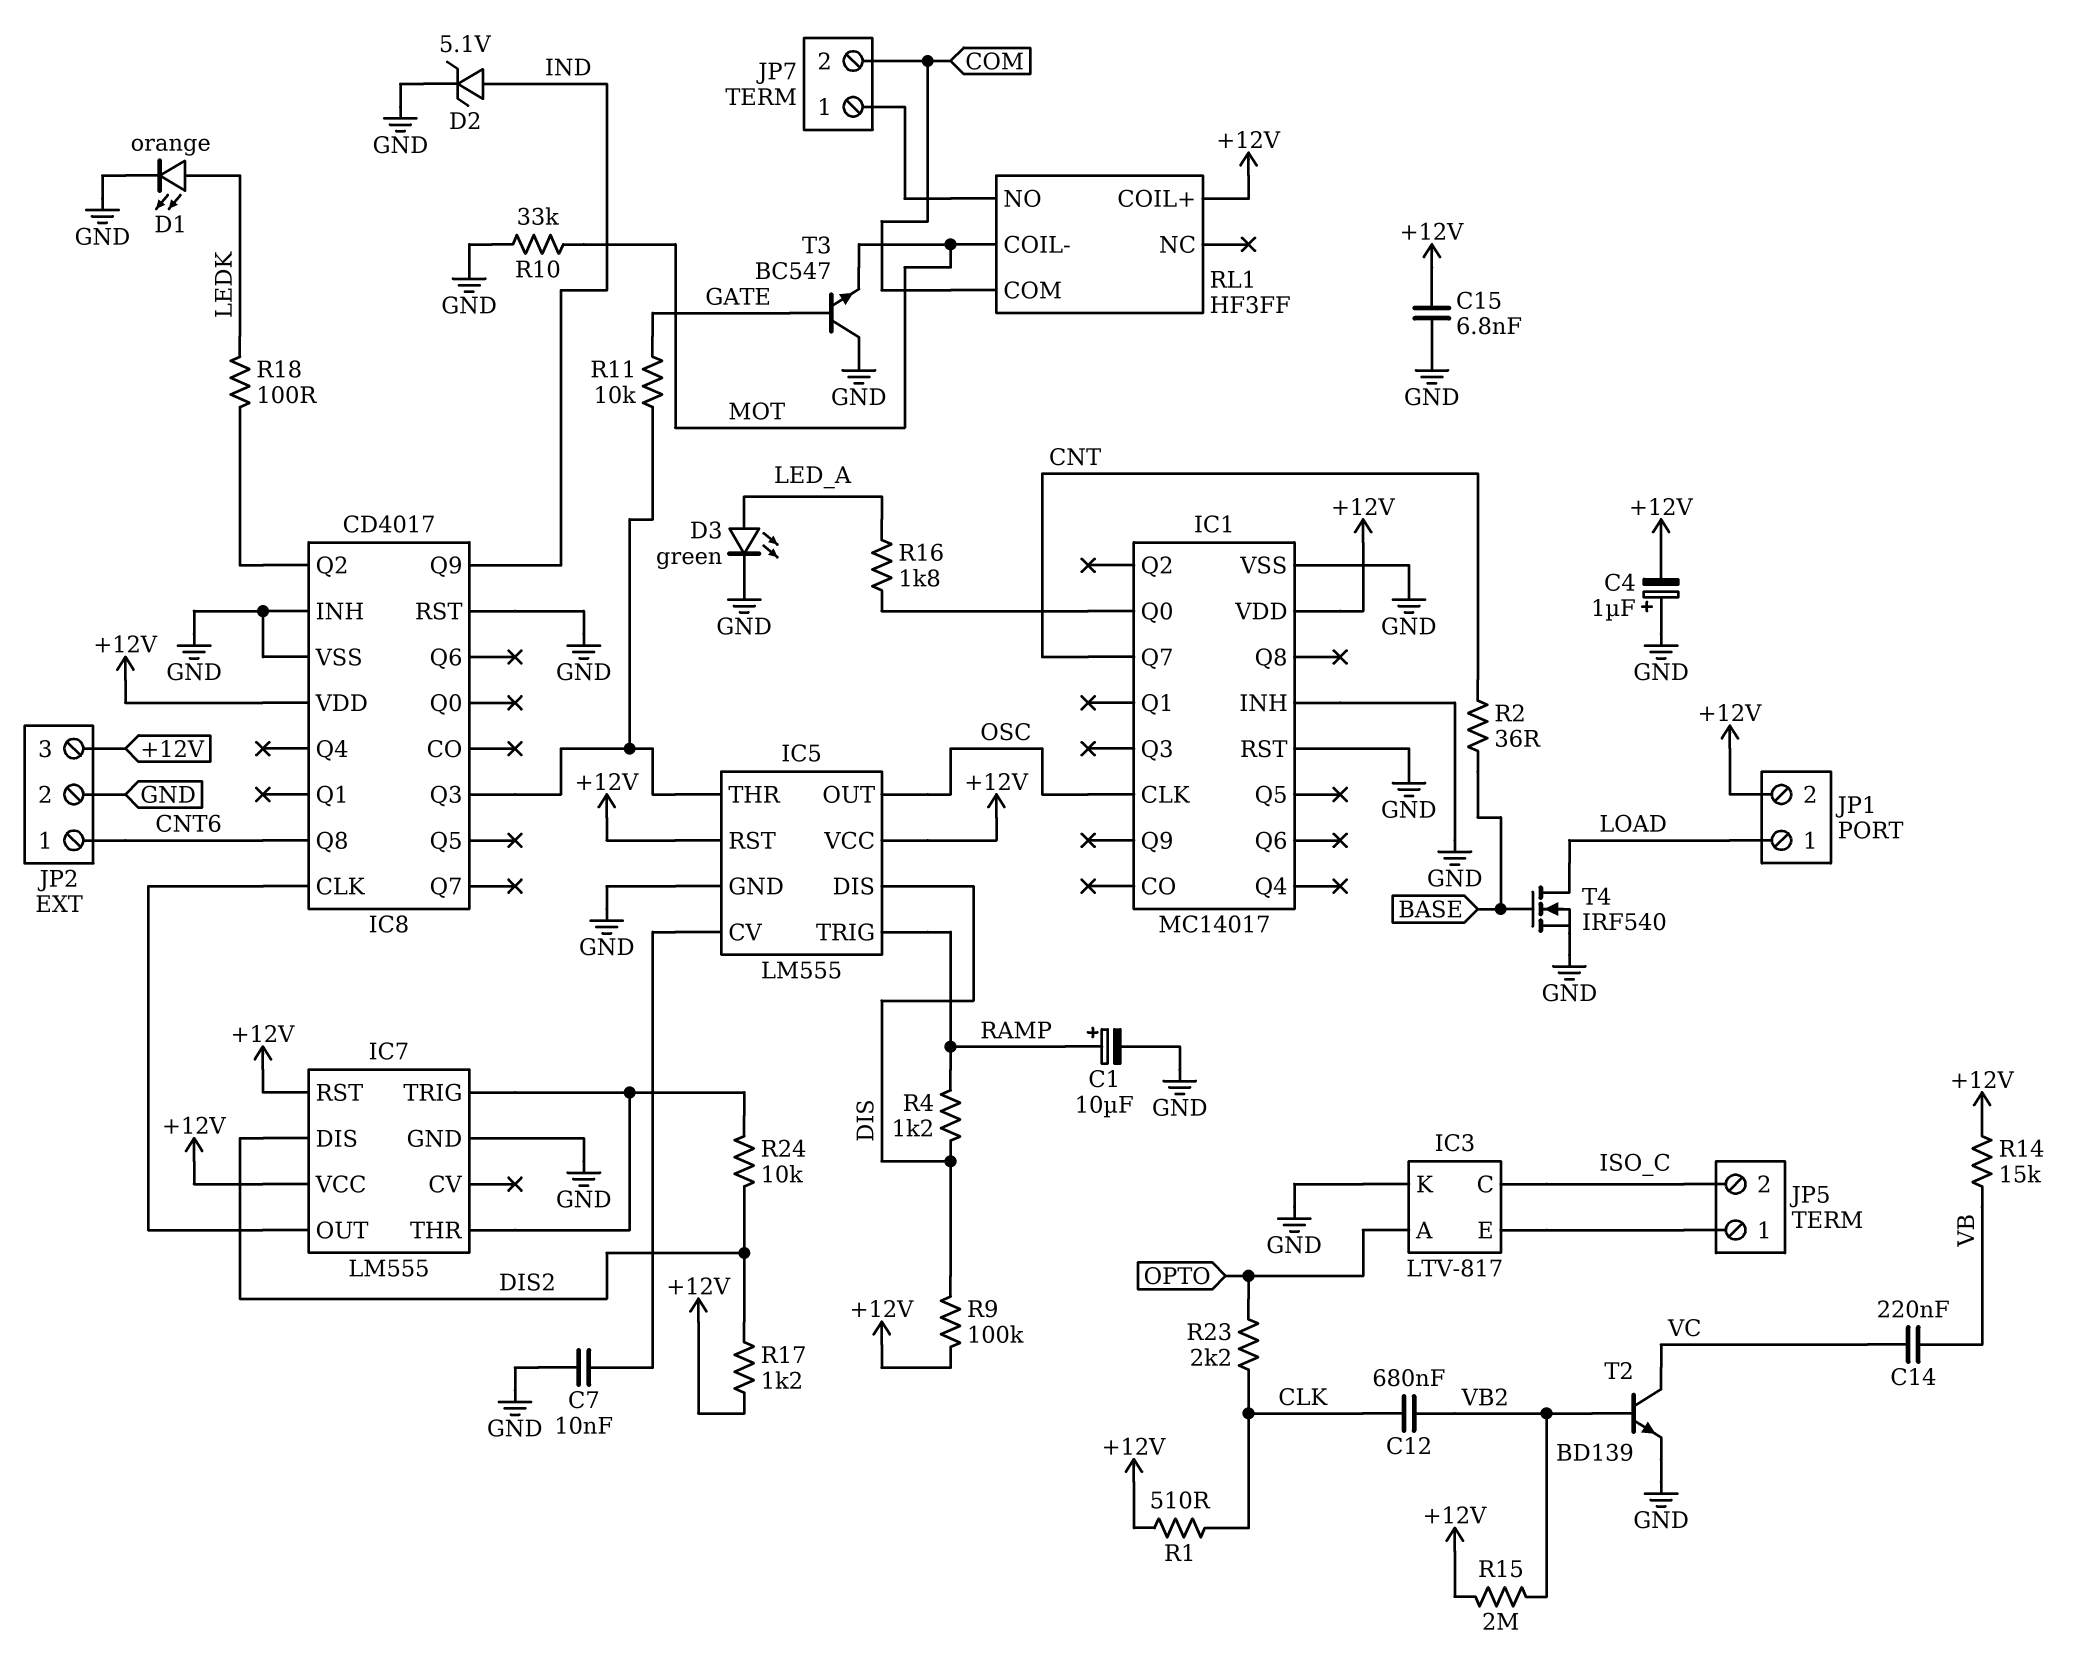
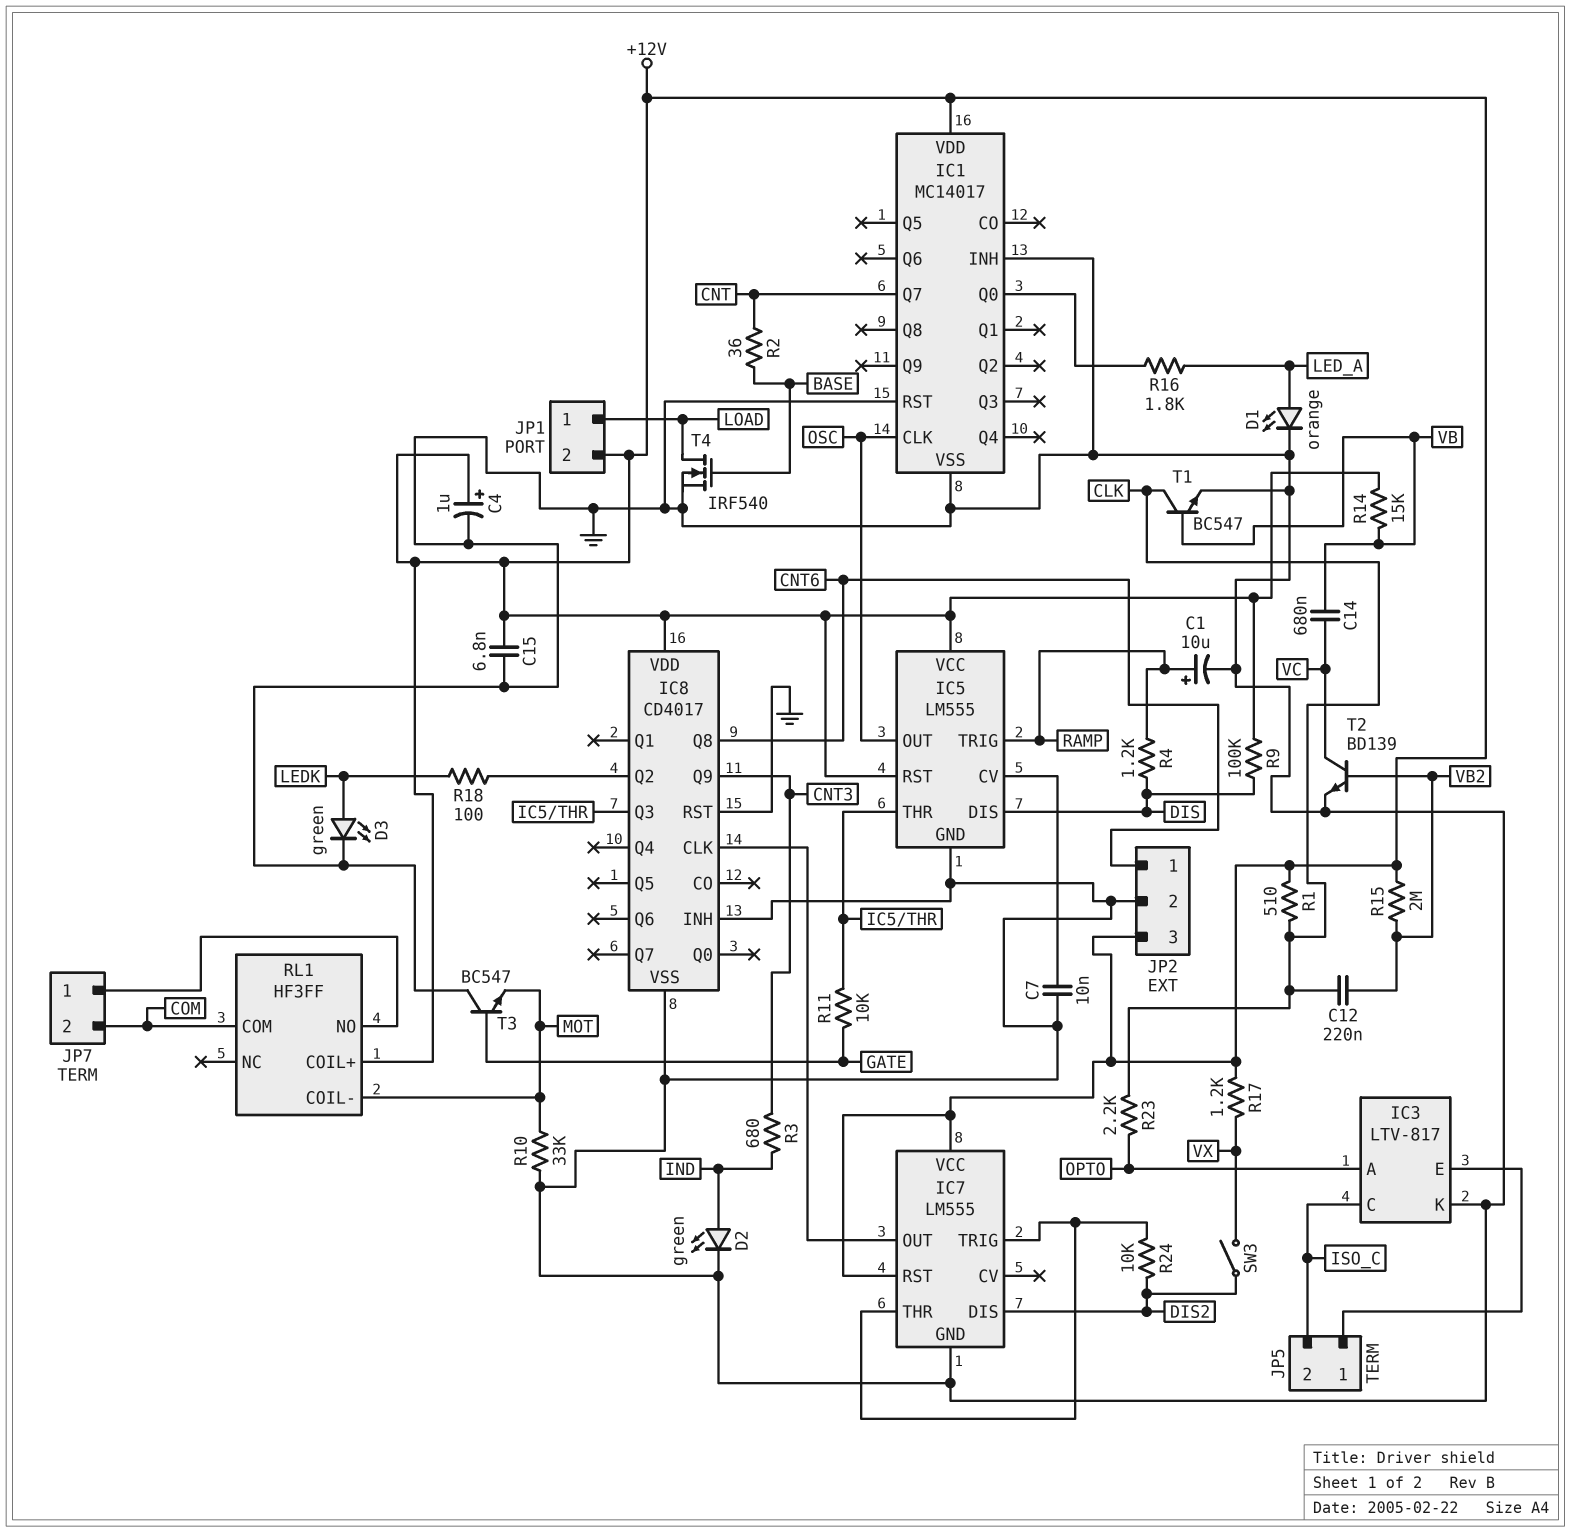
C4: 1uF (plus GND, minus +12V) -> 1uF (plus +12V, minus GND)
C12: 680nF (CLK, VB2) -> 220nF (CLK, VB2)
C14: 220nF (VB, VC) -> 680nF (VB, VC)
D1: LED orange (A LEDK, K GND) -> LED orange (A LED_A, K GND)
D2: zener 5.1V (A IND, K GND) -> LED green (A IND, K GND)
D3: LED green (A LED_A, K GND) -> LED green (A LEDK, K GND)
IC8 pin Q9: IND -> CNT3
R3: none -> 680 (CNT3, IND)
R17: 1.2k (+12V, DIS2) -> 1.2k (+12V, VX)
SW3: none -> switch (DIS2, VX)
T1: none -> NPN BC547 (B VB, C CLK, E GND)

